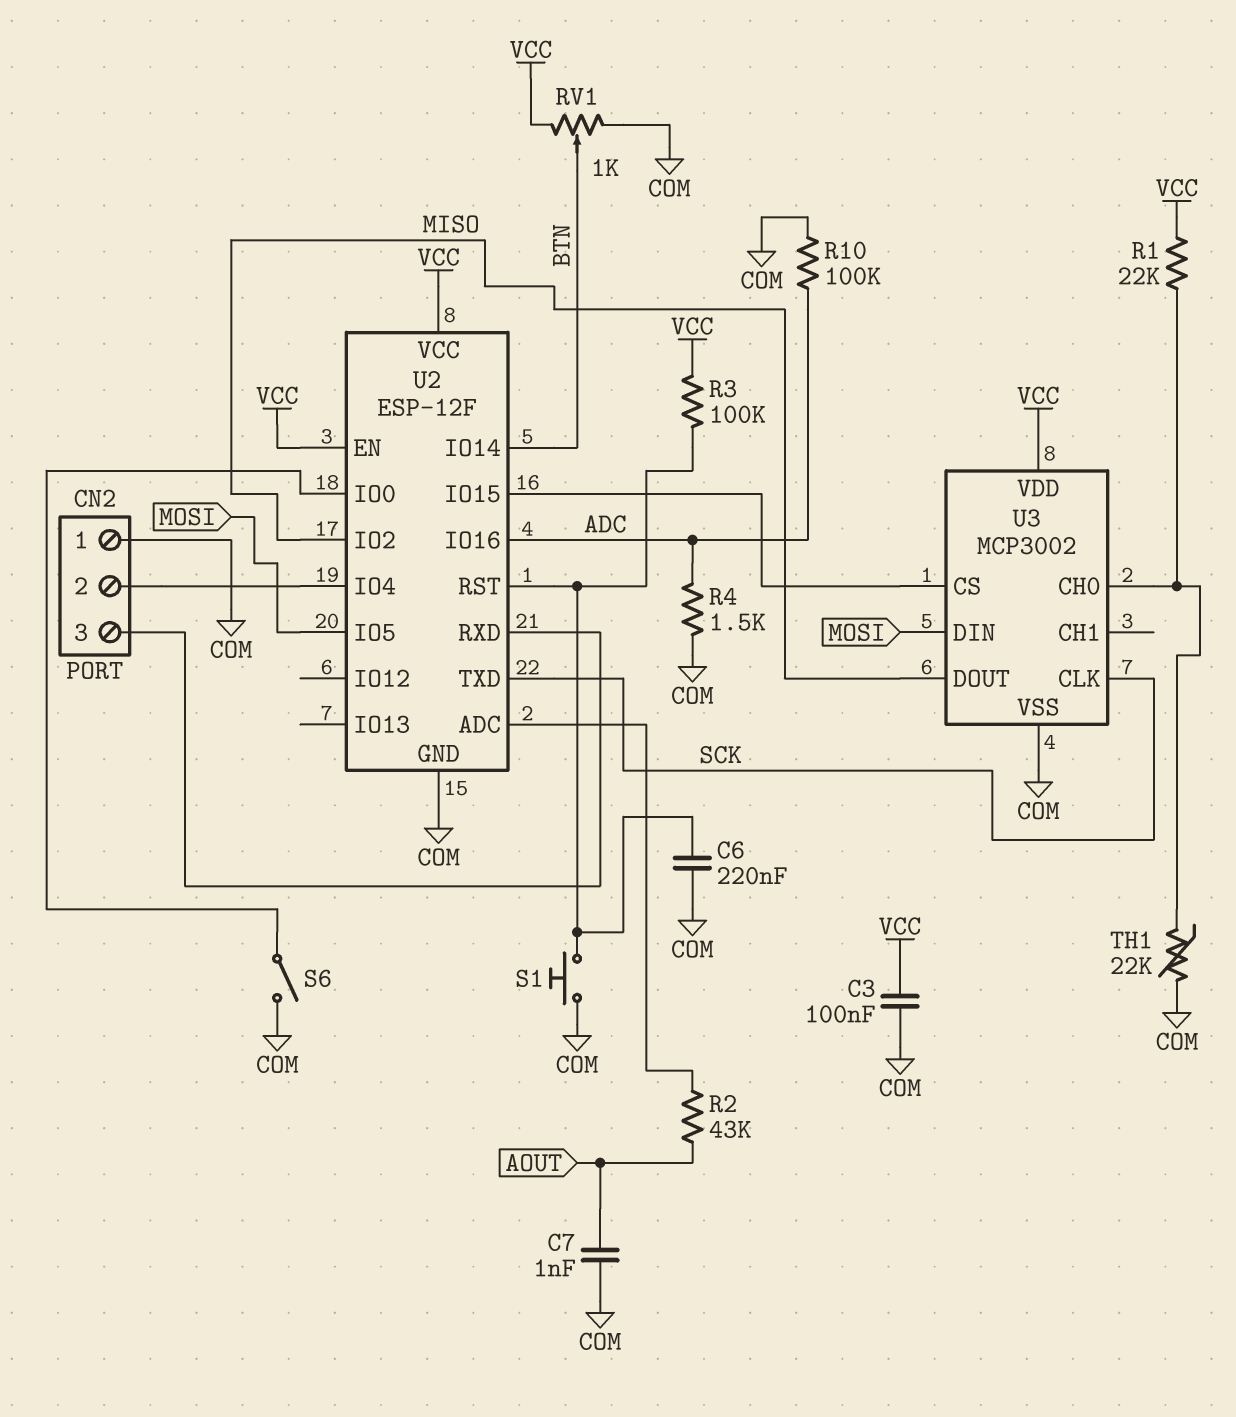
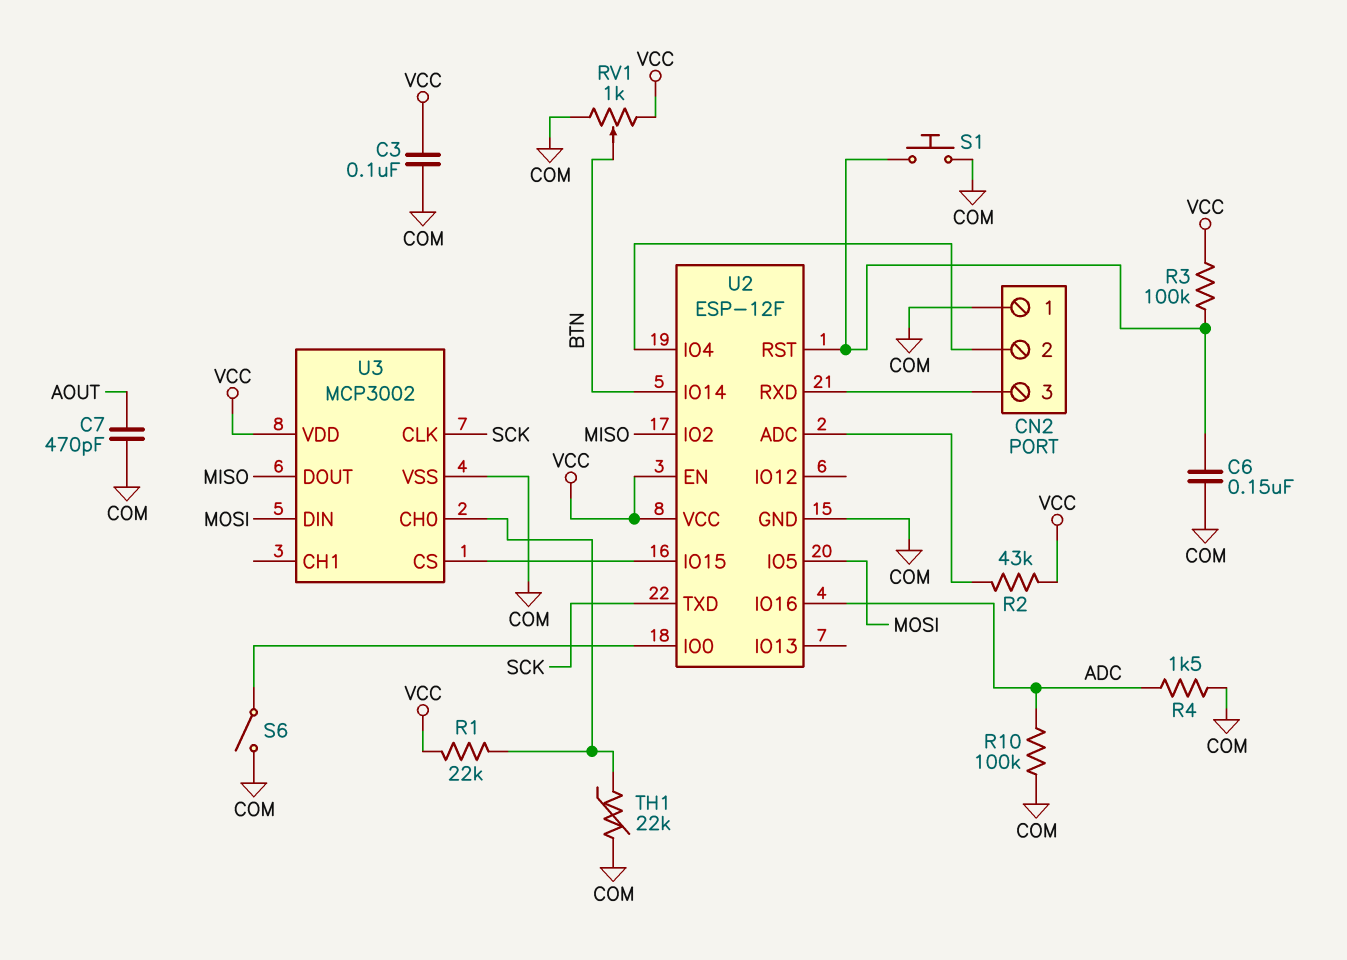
C6: 220nF (COM, U2/RST) -> 150nF (COM, U2/RST)
C7: 1nF (AOUT, COM) -> 470pF (AOUT, COM)
R2: 43k (AOUT, U2/ADC) -> 43k (U2/ADC, VCC)

